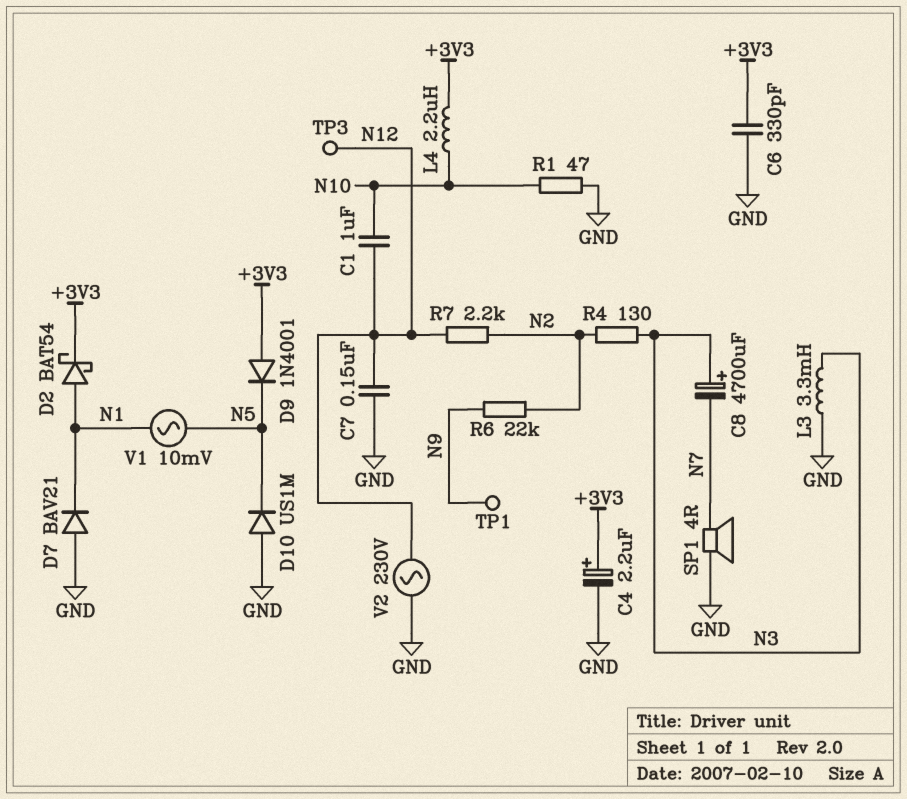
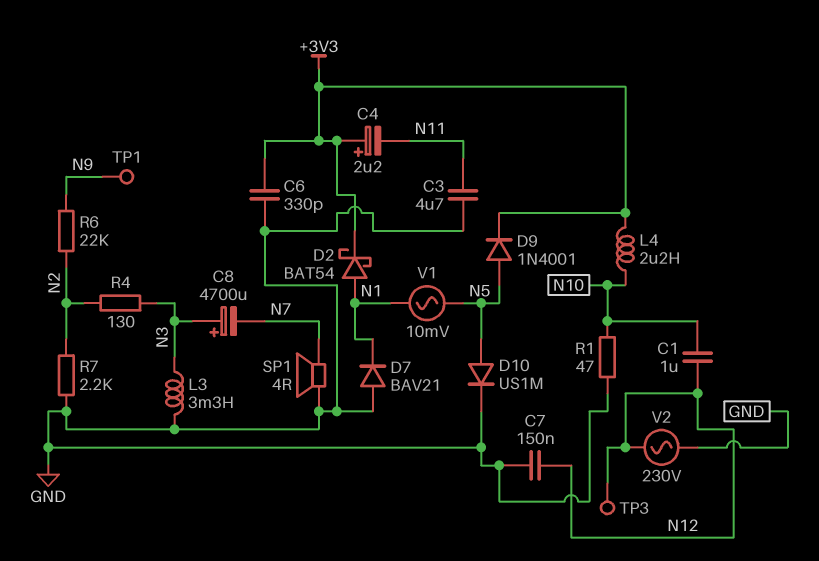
C3: none -> 4.7uF (GND, N11)
C4: 2.2uF (plus +3V3, minus GND) -> 2.2uF (plus +3V3, minus N11)
D9: diode 1N4001 (A +3V3, K N5) -> diode 1N4001 (A N5, K +3V3)
D10: diode US1M (A GND, K N5) -> diode US1M (A N5, K GND)
R7: 2.2k (N2, N12) -> 2.2k (GND, N2)

